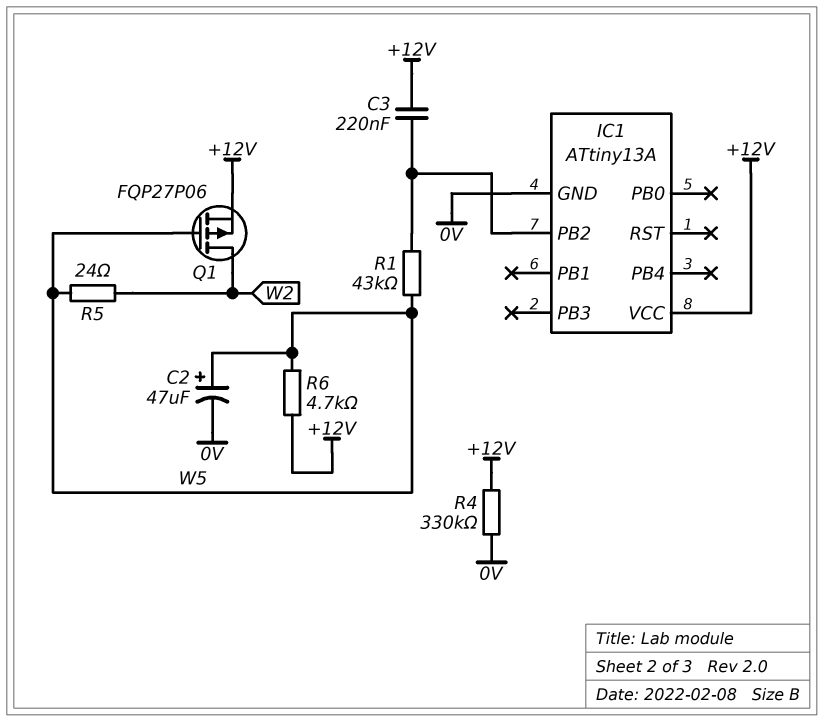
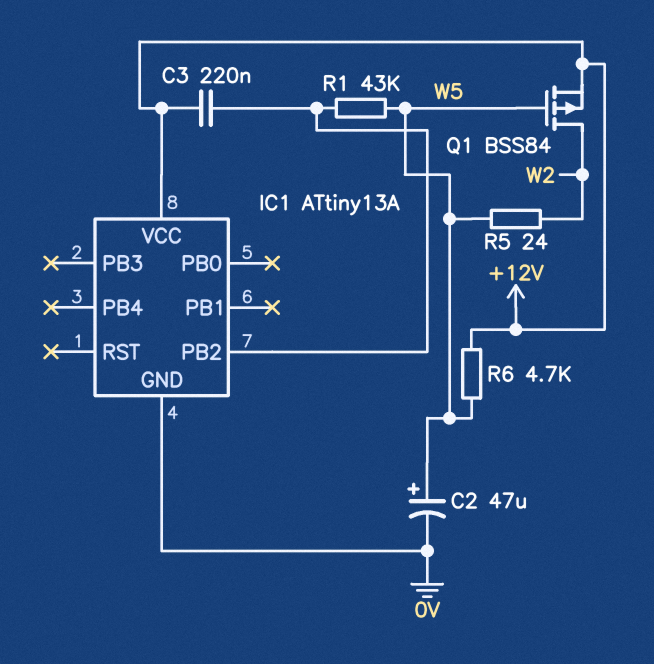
Q1: PMOS FQP27P06 (G W5, D W2, S +12V) -> PMOS BSS84 (G W5, D W2, S +12V)
R4: 330k (+12V, 0V) -> none

